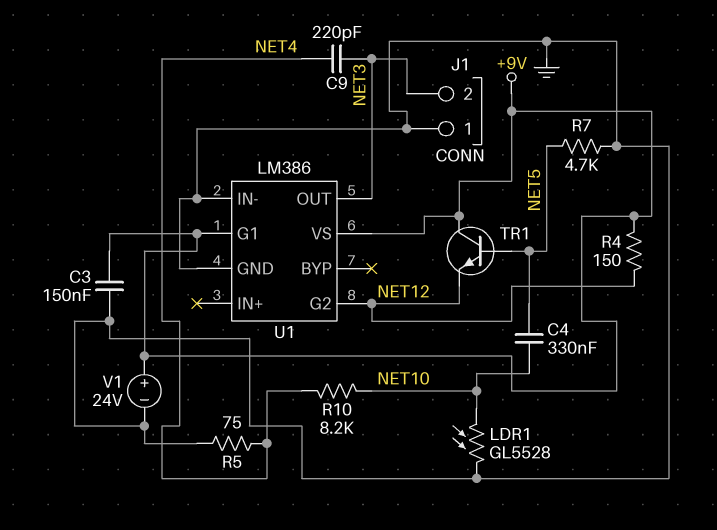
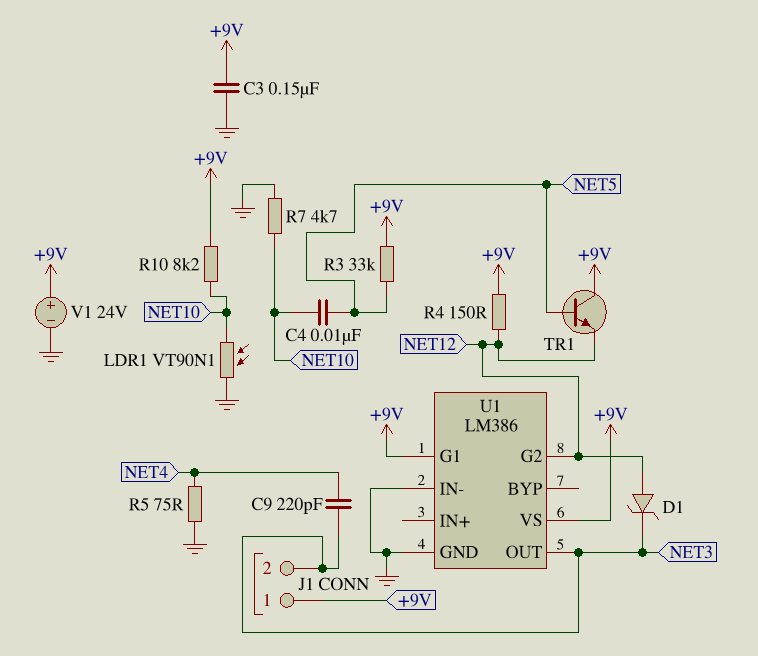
C4: 330nF (NET5, NET10) -> 10nF (NET5, NET10)
D1: none -> zener (A NET12, K NET3)
J1 pin 1: GND -> +9V
LDR1: GL5528 (GND, NET10) -> VT90N1 (GND, NET10)
R3: none -> 33k (+9V, NET5)
R7: 4.7k (GND, NET5) -> 4.7k (GND, NET10)
R10: 8.2k (NET4, NET10) -> 8.2k (+9V, NET10)

